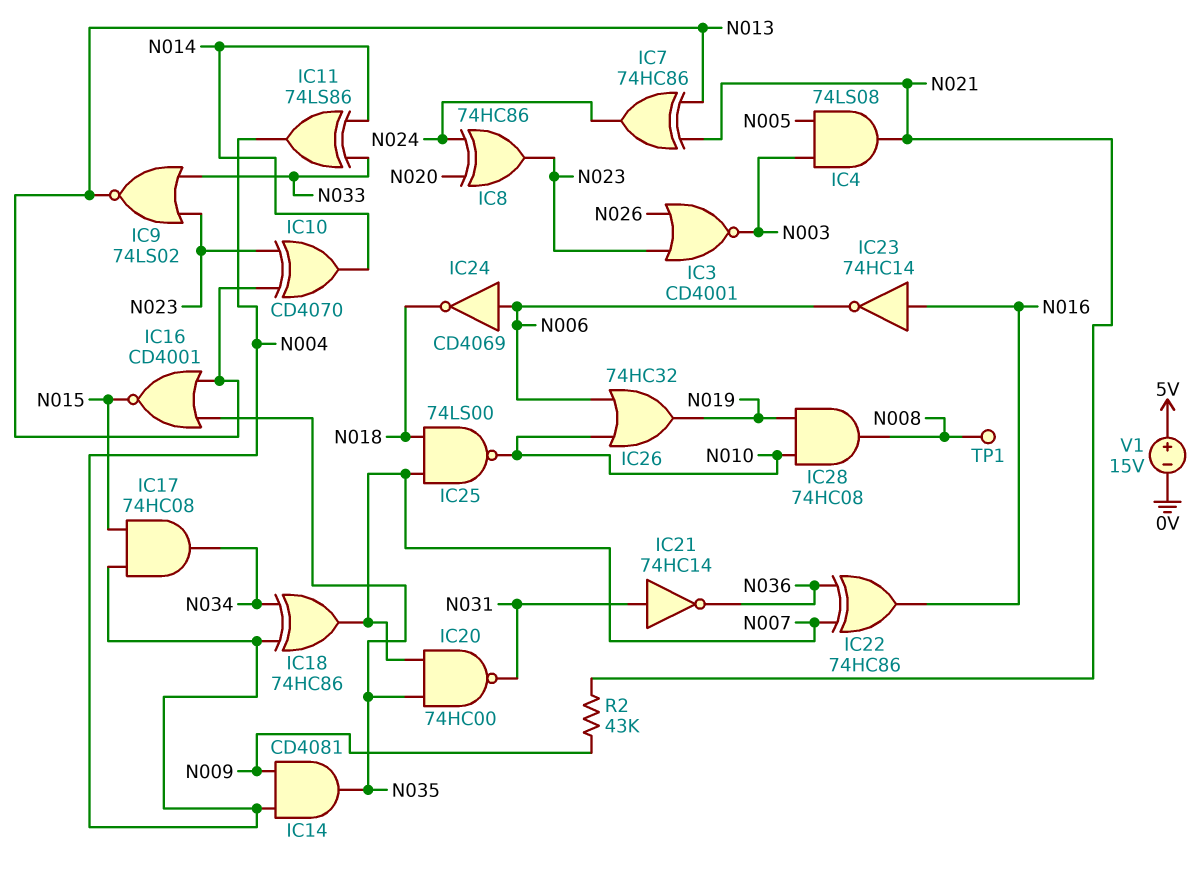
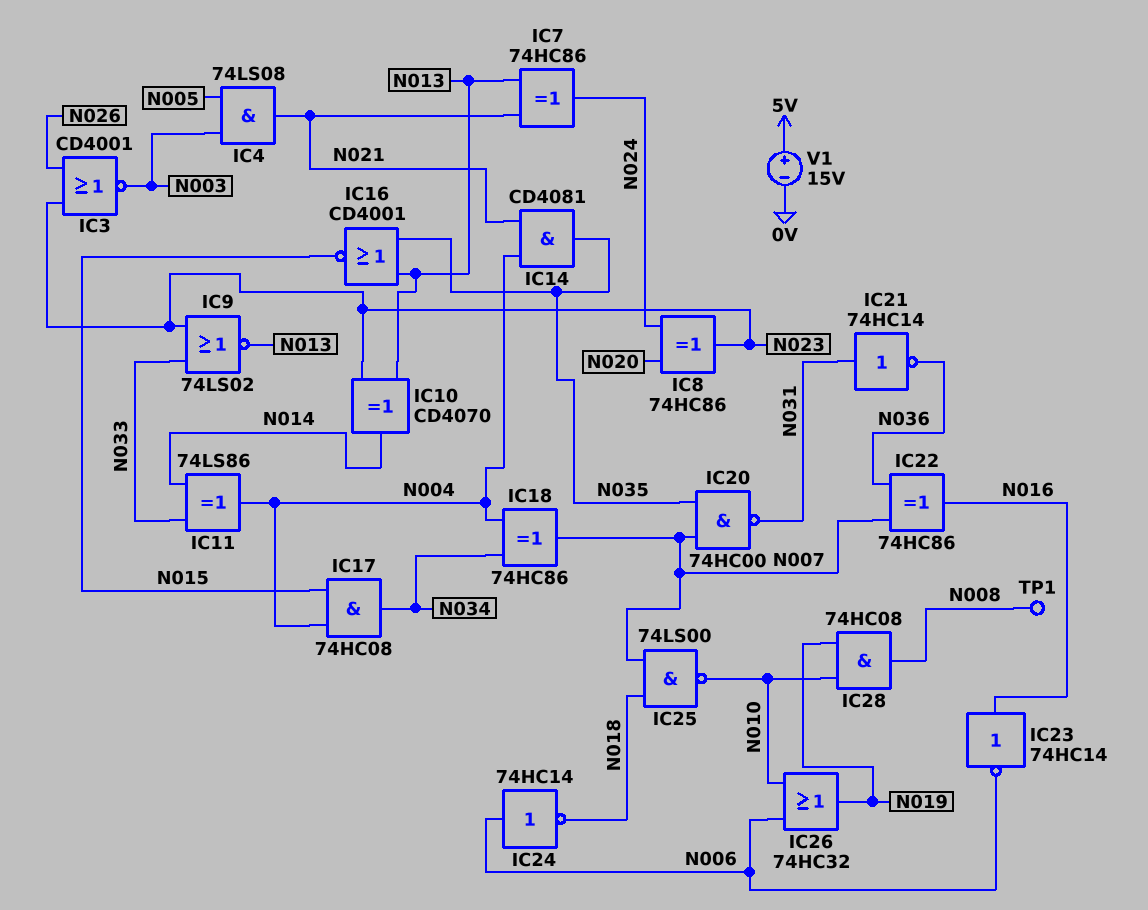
IC14: AND CD4081 (in N004, in N009, out N035) -> AND CD4081 (in N004, in N021, out N035)
IC24: NOT CD4069 (in N006, out N018) -> NOT 74HC14 (in N006, out N018)
R2: 43k (N009, N021) -> none

